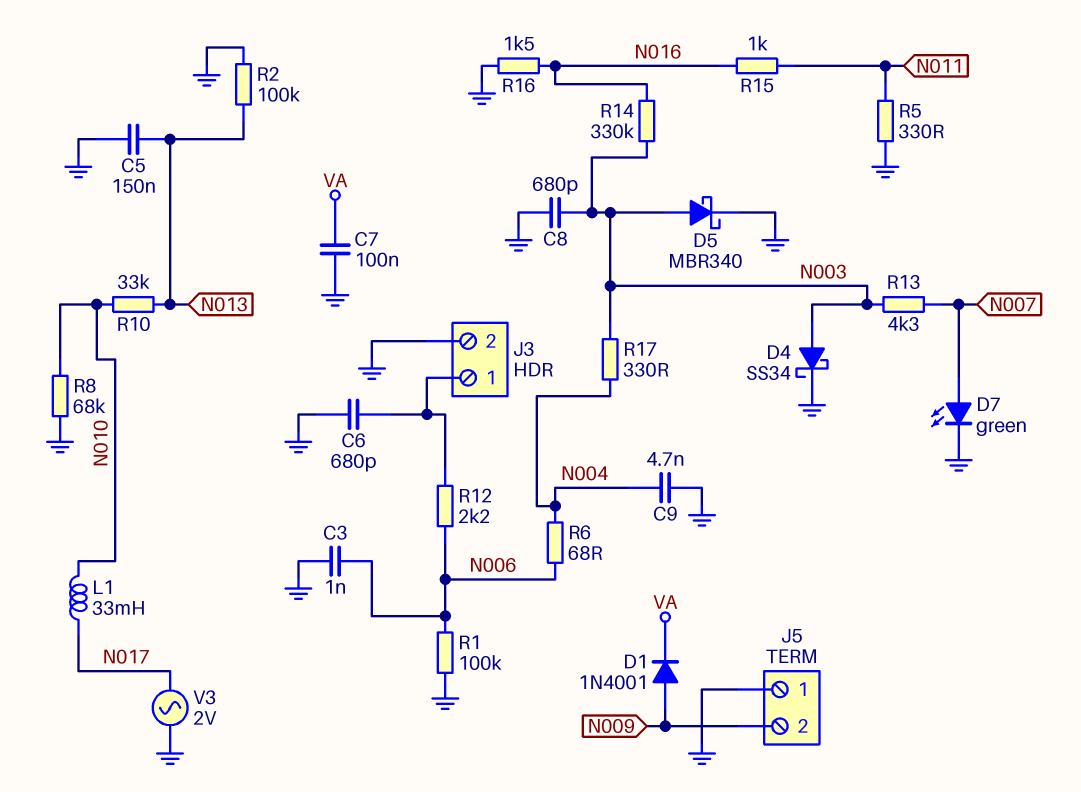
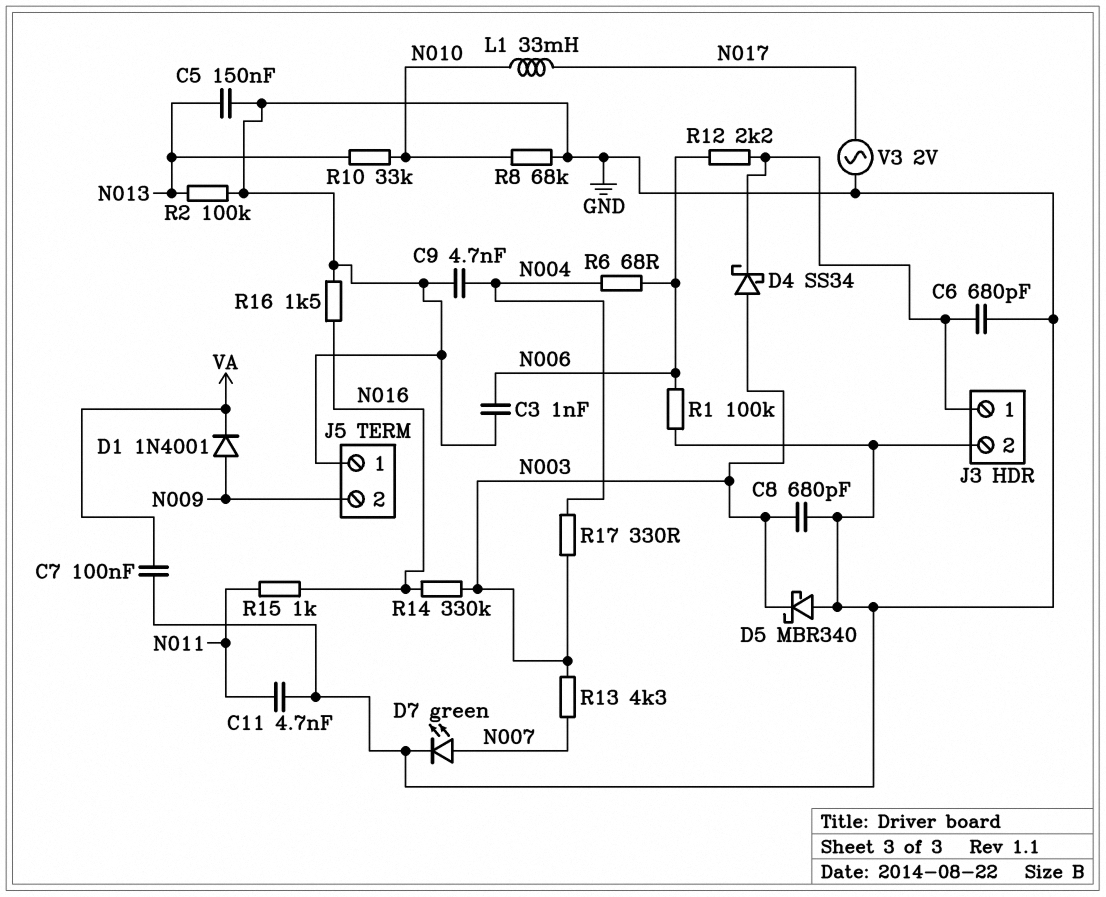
C11: none -> 4.7nF (GND, N011)
D4: schottky SS34 (A N003, K GND) -> schottky SS34 (A N003, K J3/1)
D5: schottky MBR340 (A N003, K GND) -> schottky MBR340 (A GND, K N003)
R5: 330 (GND, N011) -> none

